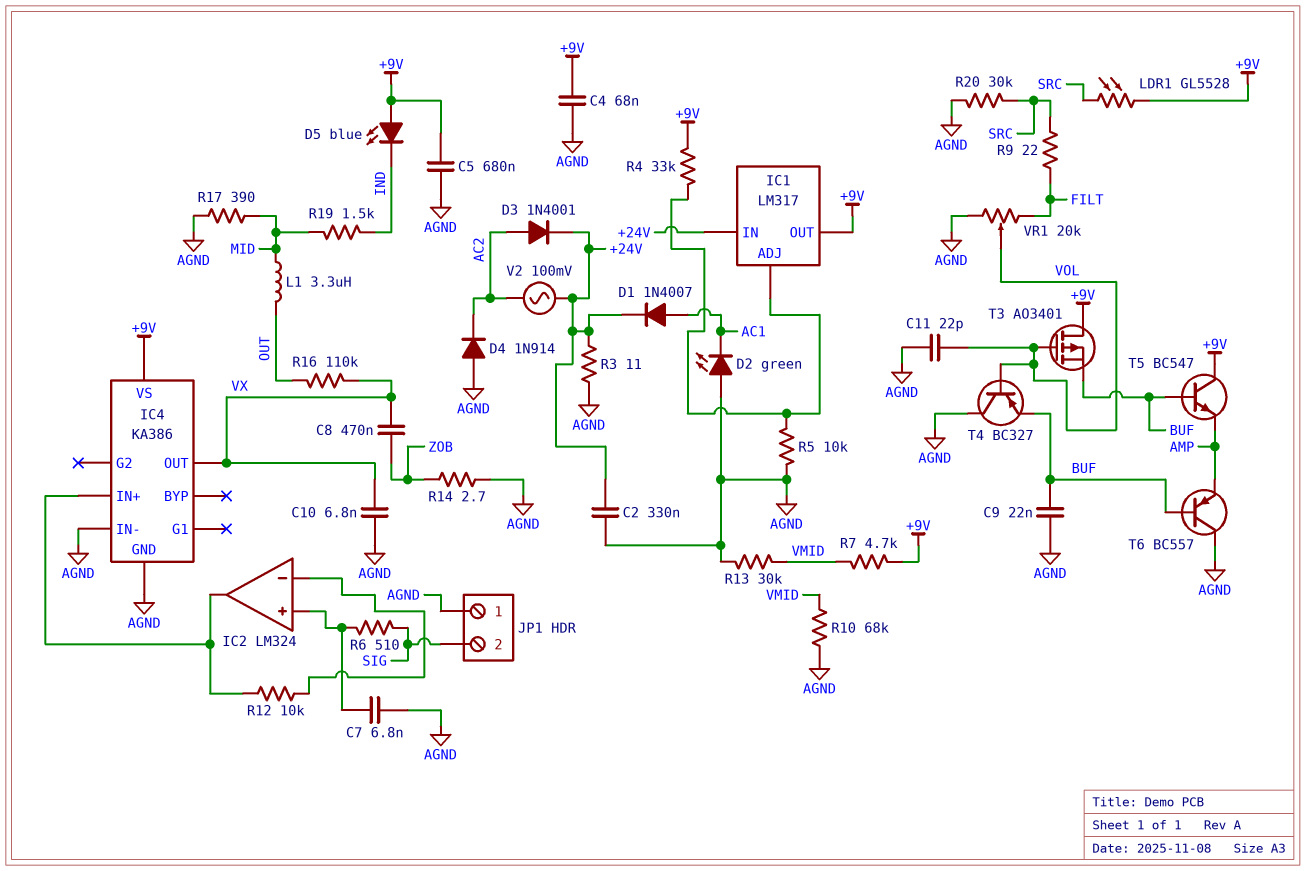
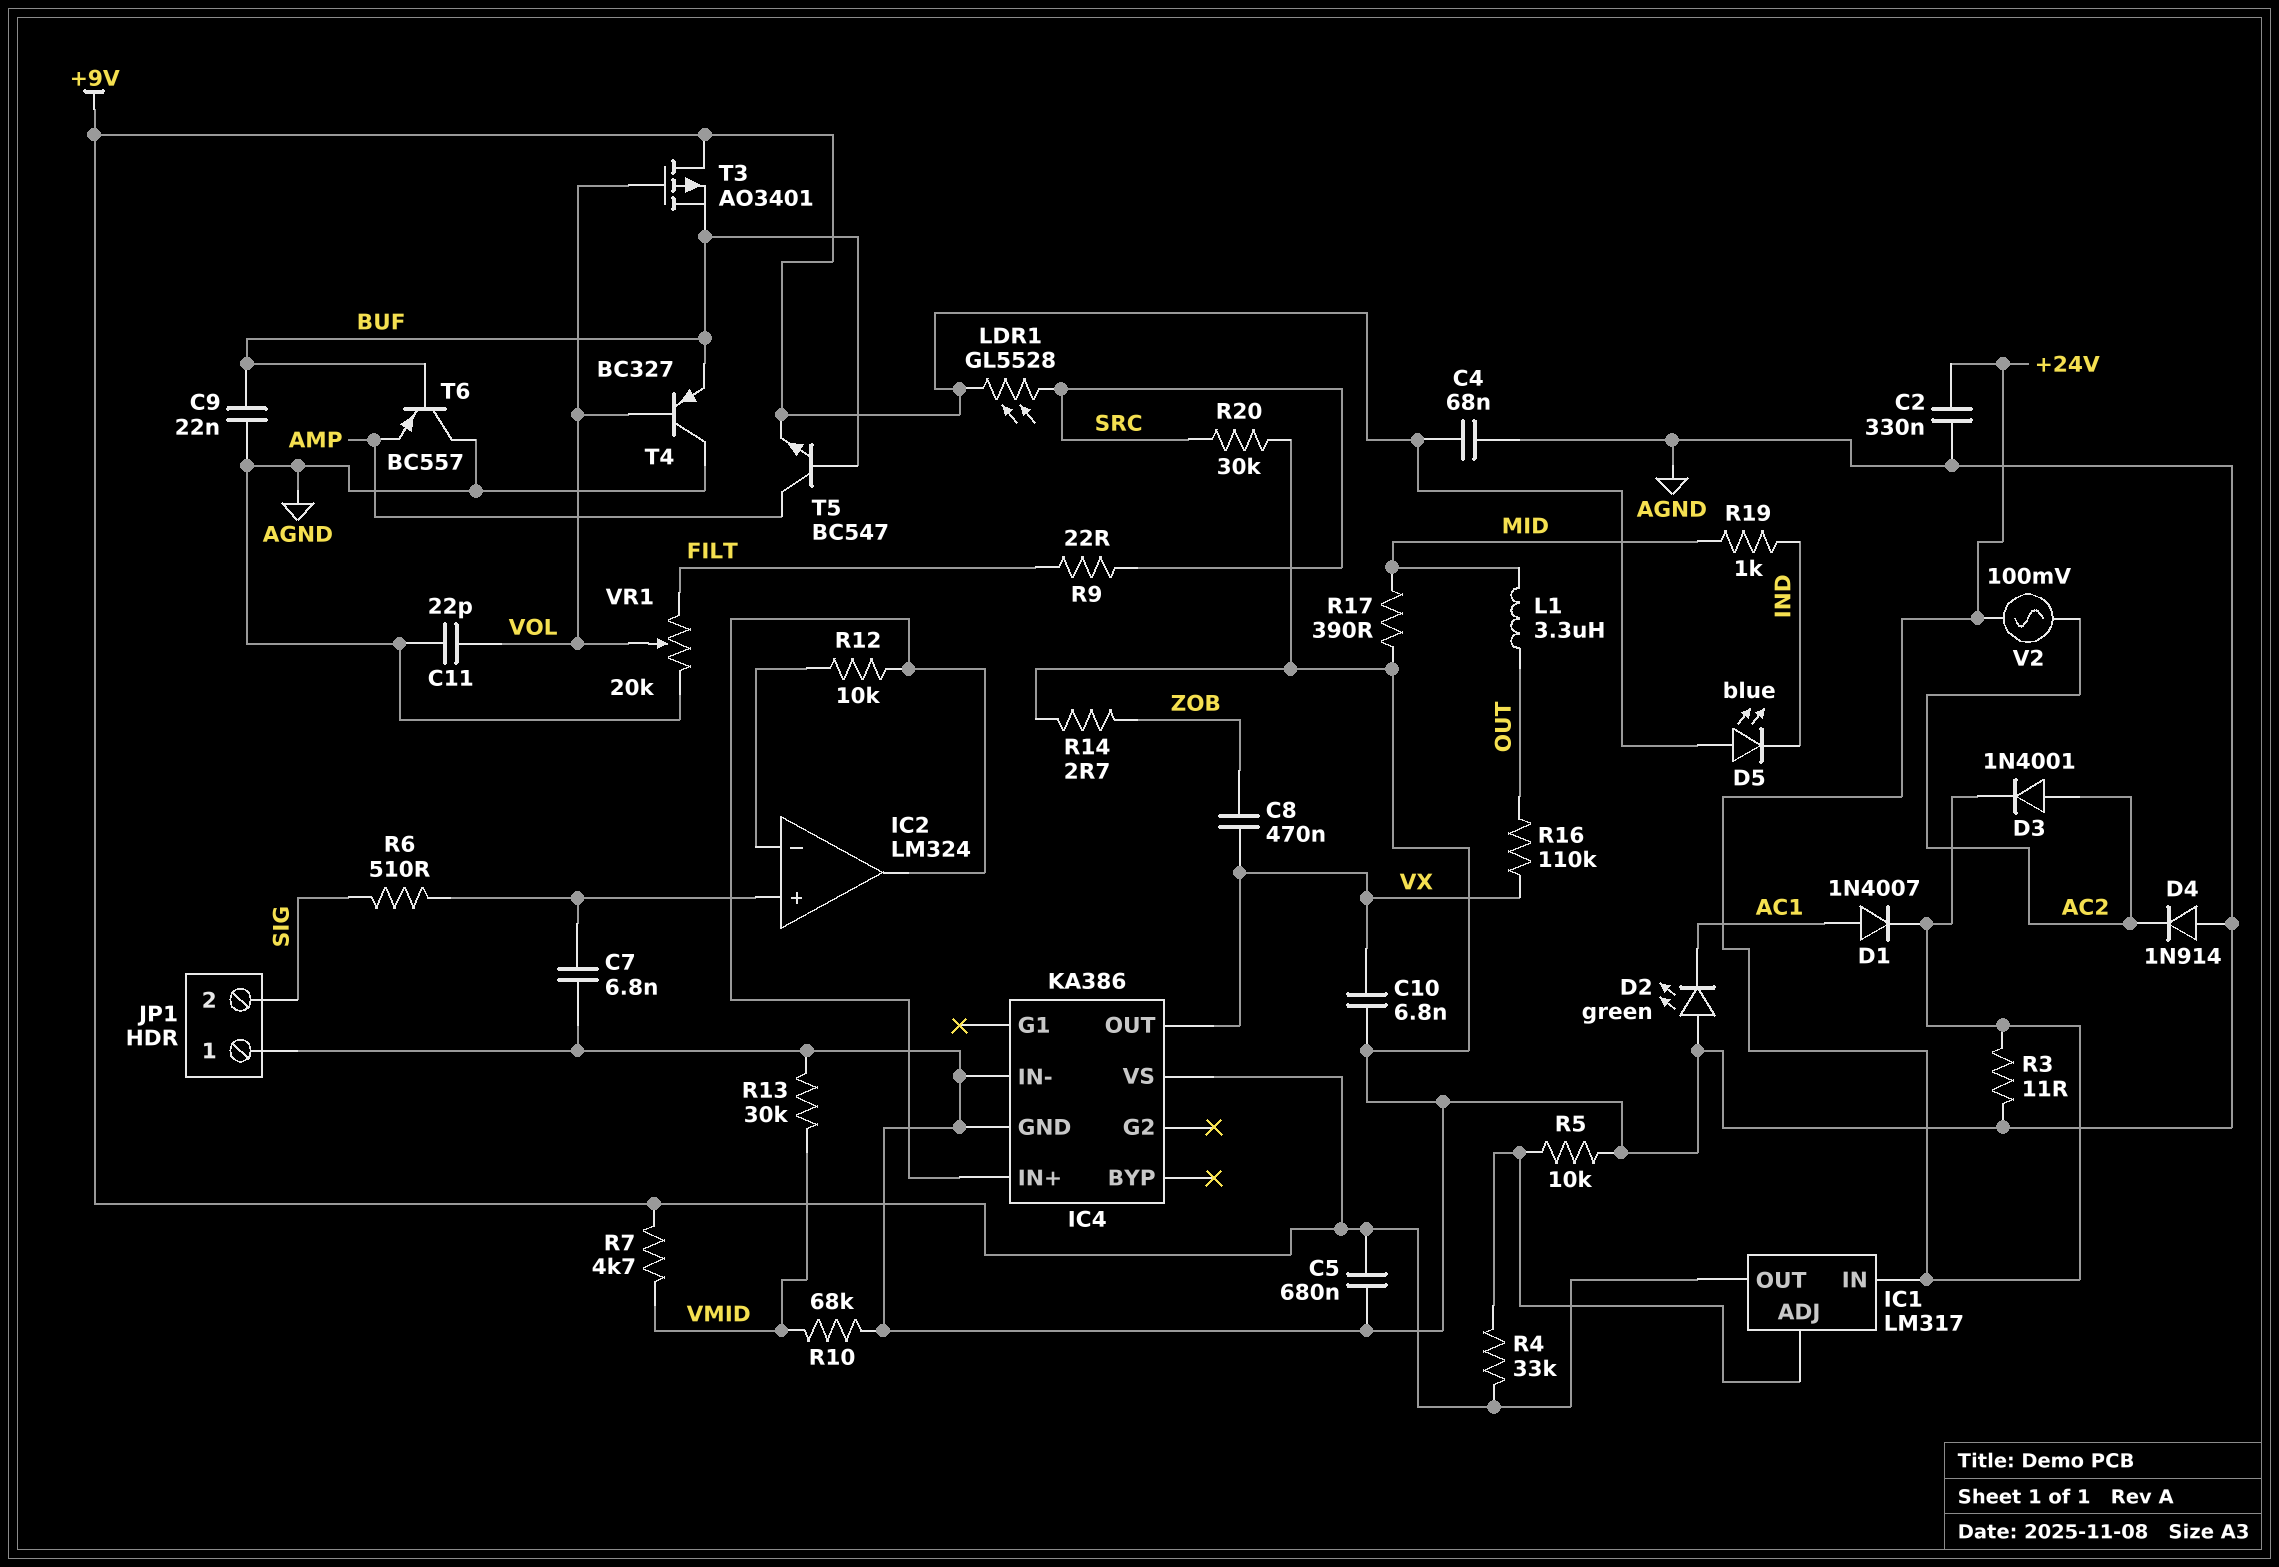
R19: 1.5k (IND, MID) -> 1k (IND, MID)
T5: NPN BC547 (B BUF, C +9V, E AMP) -> NPN BC547 (B BUF, C AMP, E +9V)

